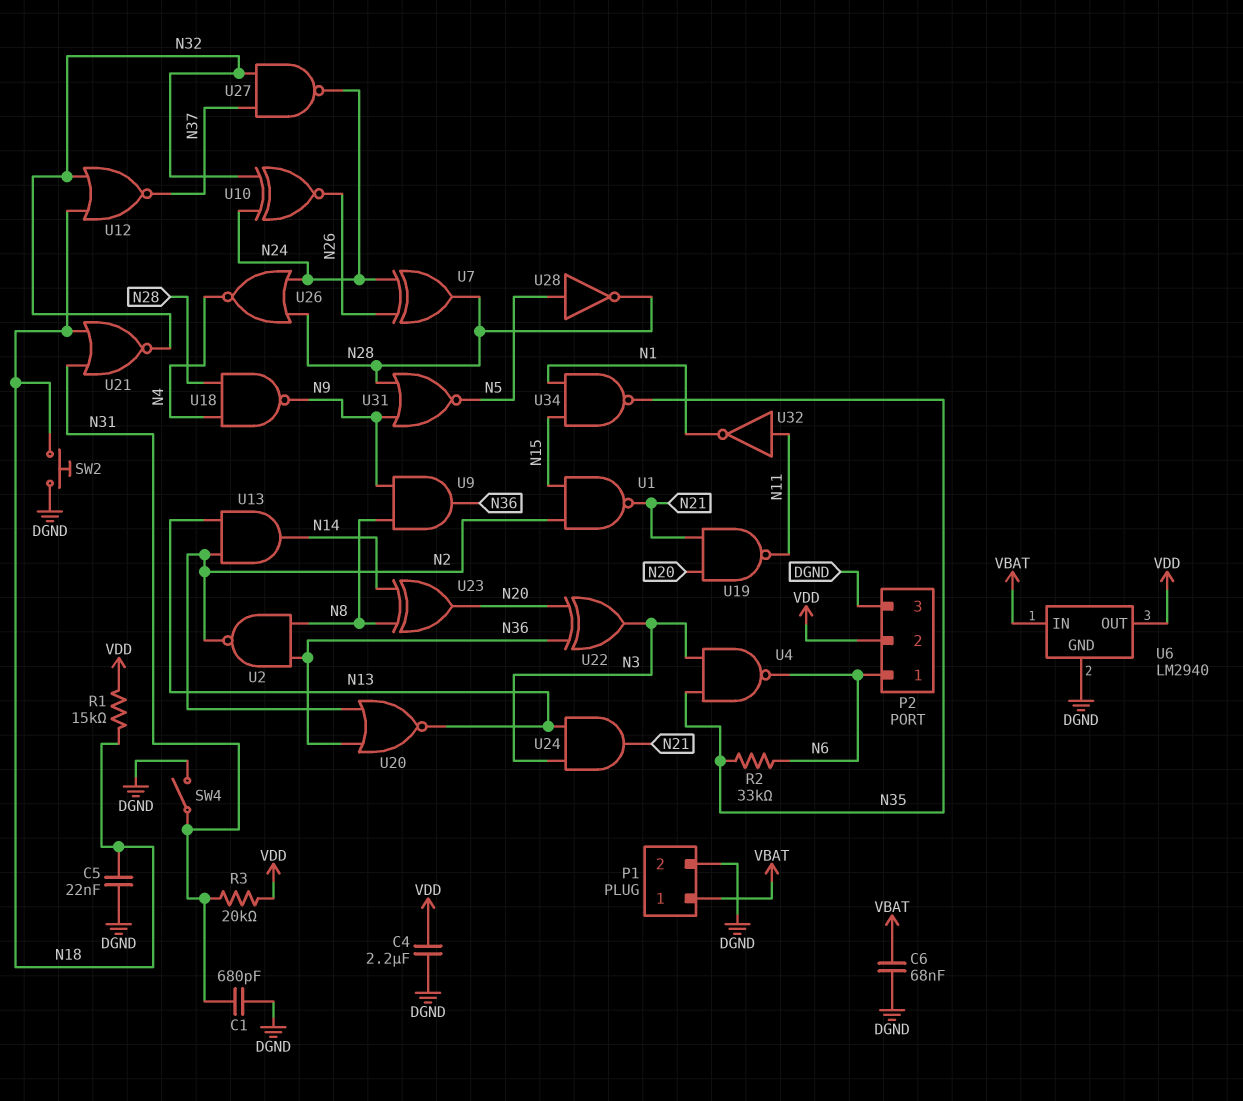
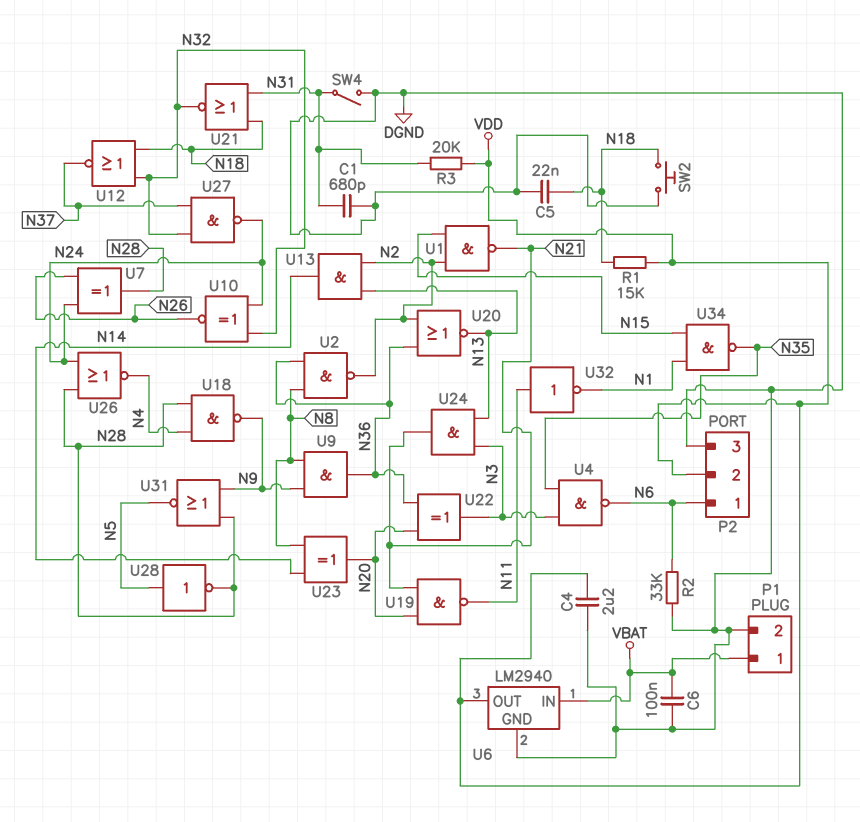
C6: 68nF (DGND, VBAT) -> 100nF (DGND, VBAT)
R2: 33k (N6, N35) -> 33k (DGND, N6)

